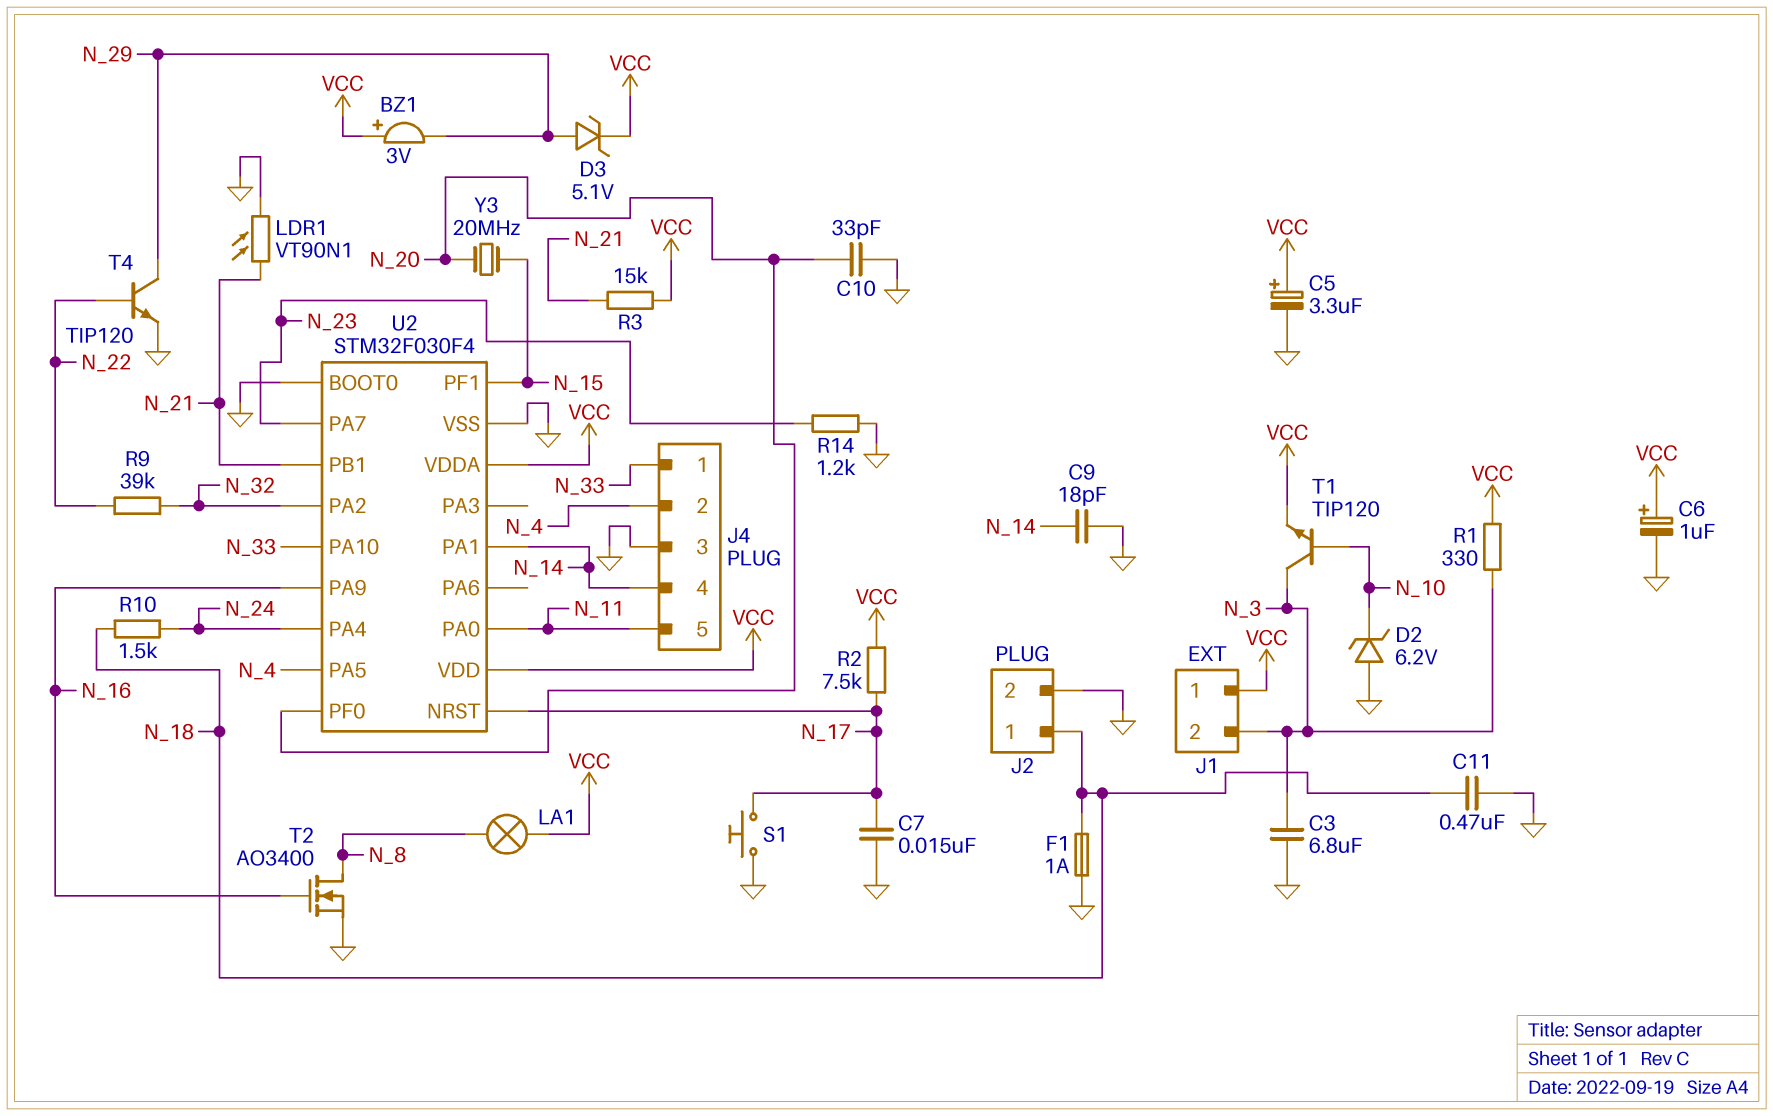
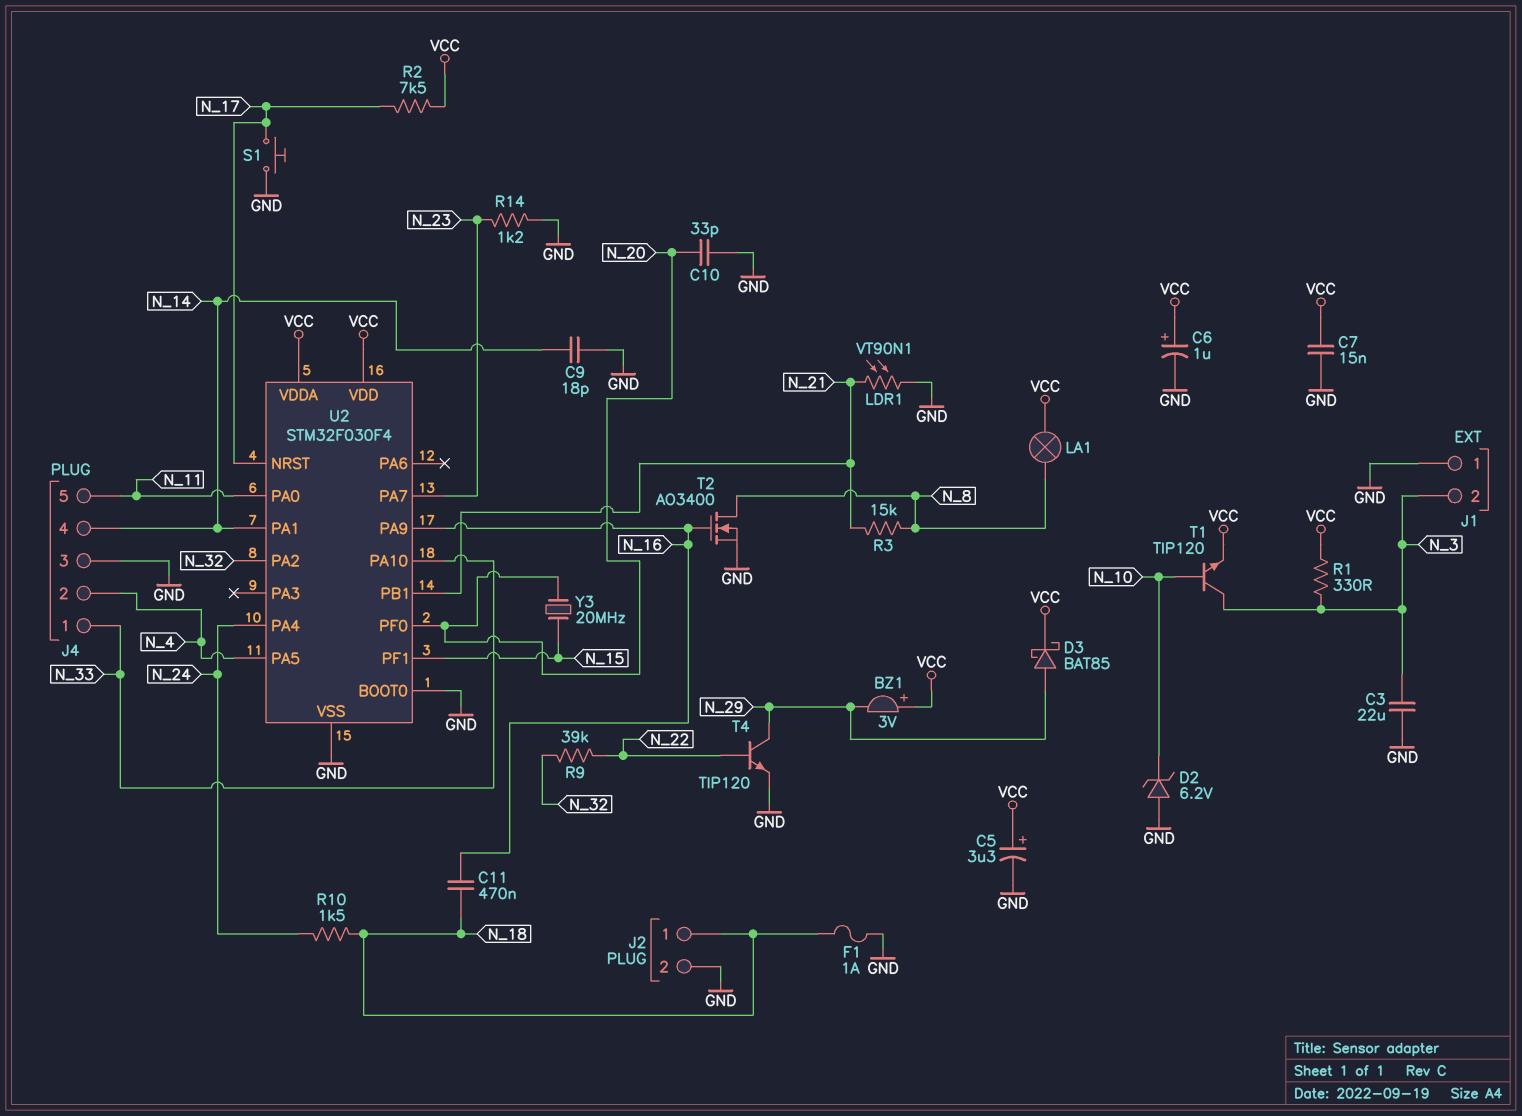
C3: 6.8uF (GND, N_3) -> 22uF (GND, N_3)
C7: 15nF (GND, N_17) -> 15nF (GND, VCC)
C11: 470nF (GND, N_18) -> 470nF (N_16, N_18)
D3: zener 5.1V (A N_29, K VCC) -> schottky BAT85 (A N_29, K VCC)
J1 pin 1: VCC -> GND
R3: 15k (N_21, VCC) -> 15k (N_8, N_21)

